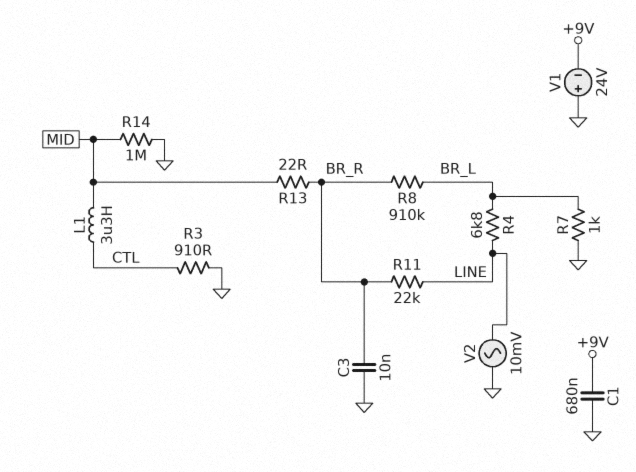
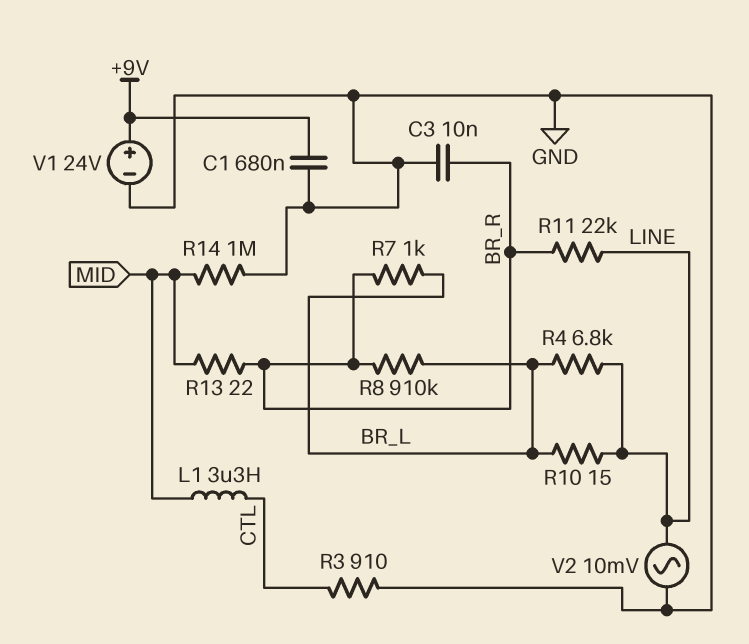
R7: 1k (BR_L, GND) -> 1k (BR_L, BR_R)
R10: none -> 15 (BR_L, LINE)
V1: 24V (plus GND, minus +9V) -> 24V (plus +9V, minus GND)

